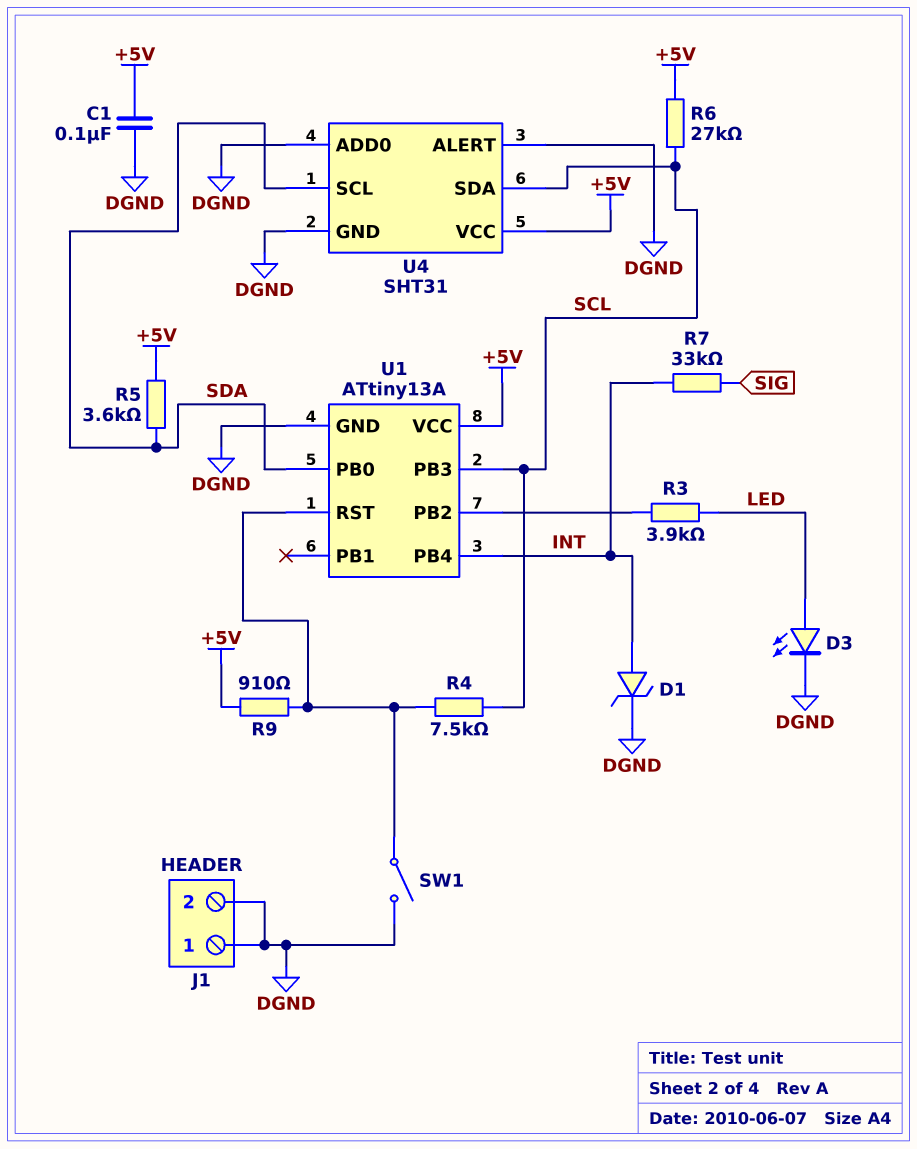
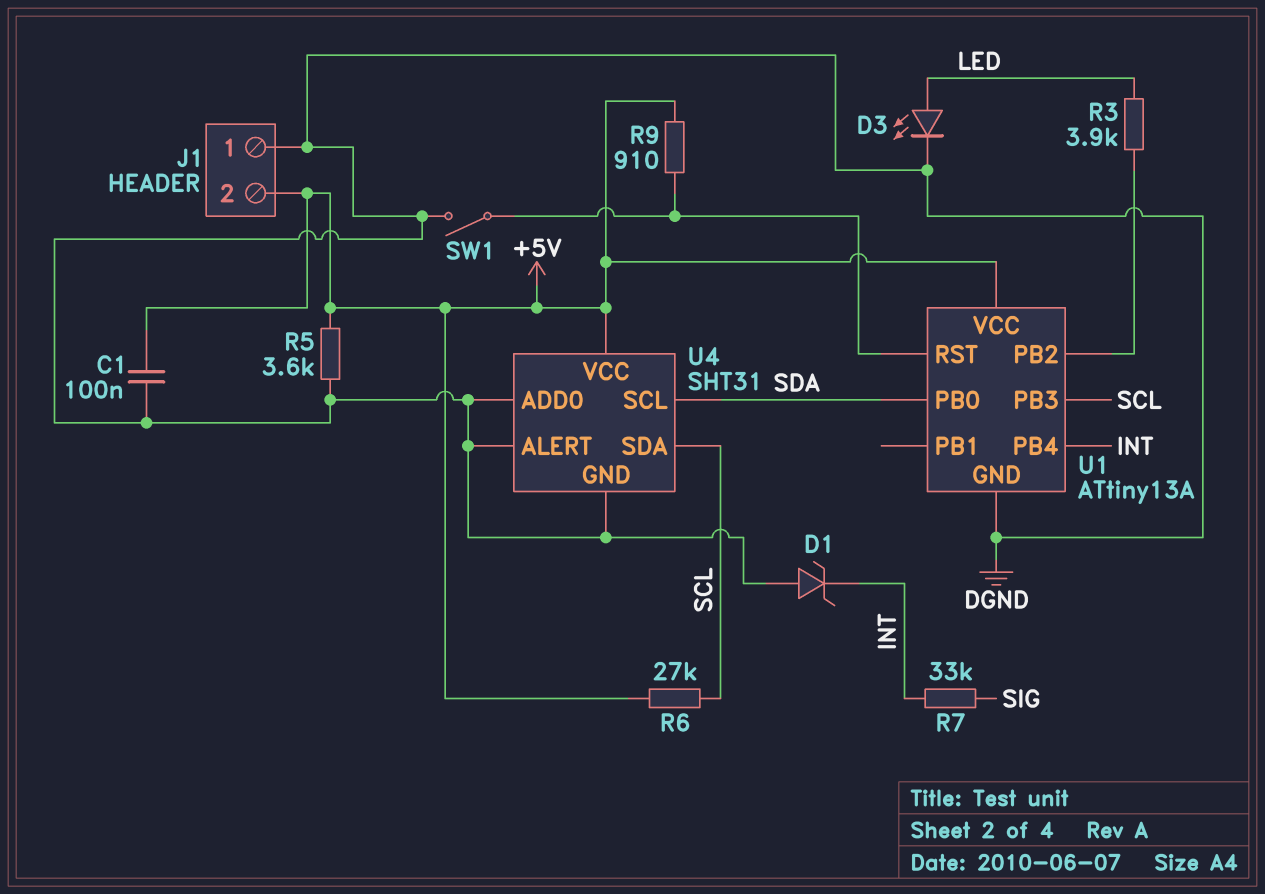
D1: zener (A INT, K DGND) -> zener (A DGND, K INT)
J1 pin 2: DGND -> +5V
R4: 7.5k (SCL, U1/RST) -> none
R5: 3.6k (+5V, SDA) -> 3.6k (+5V, DGND)

